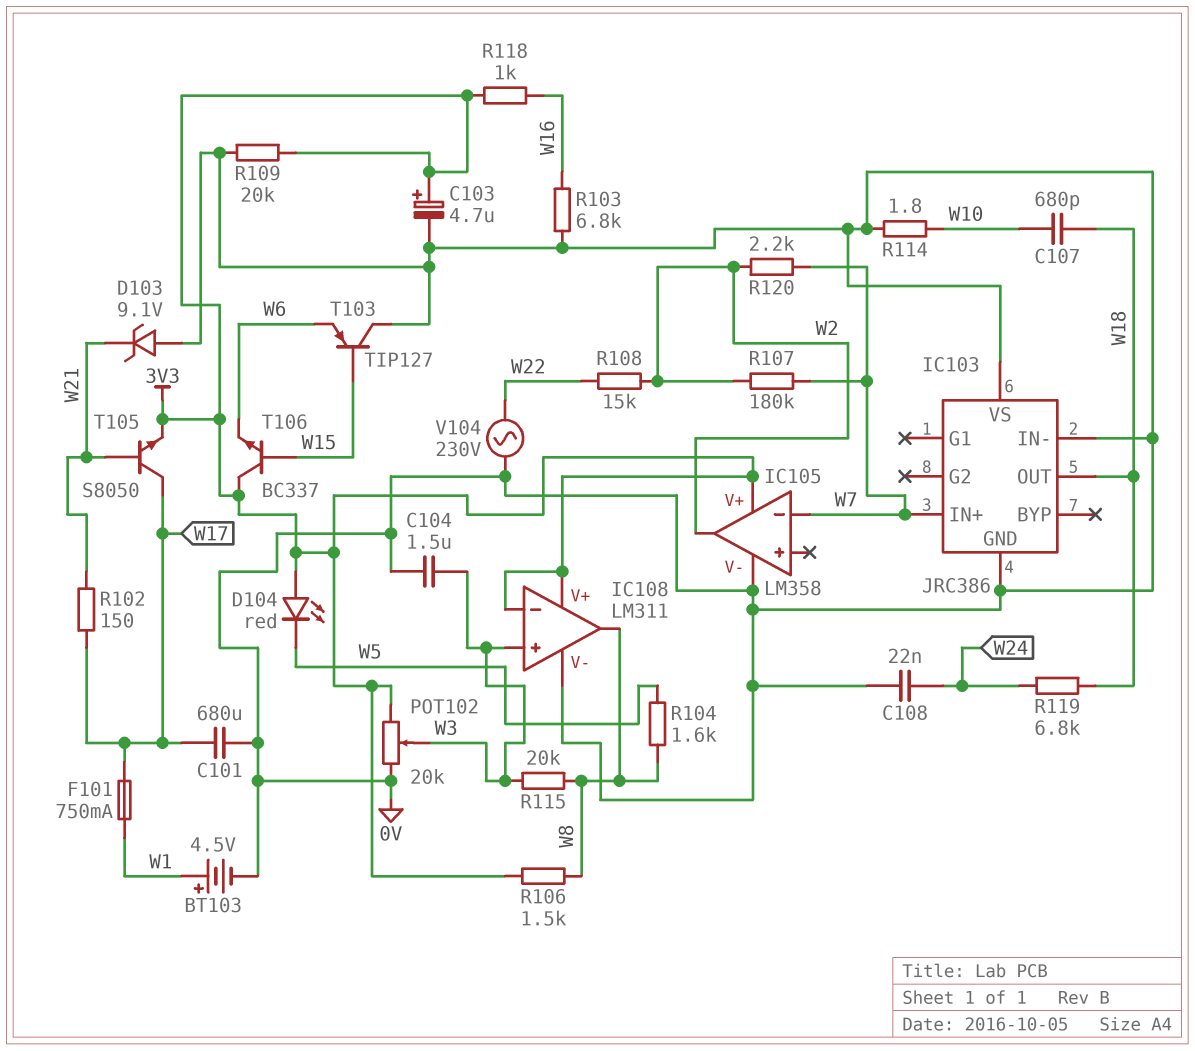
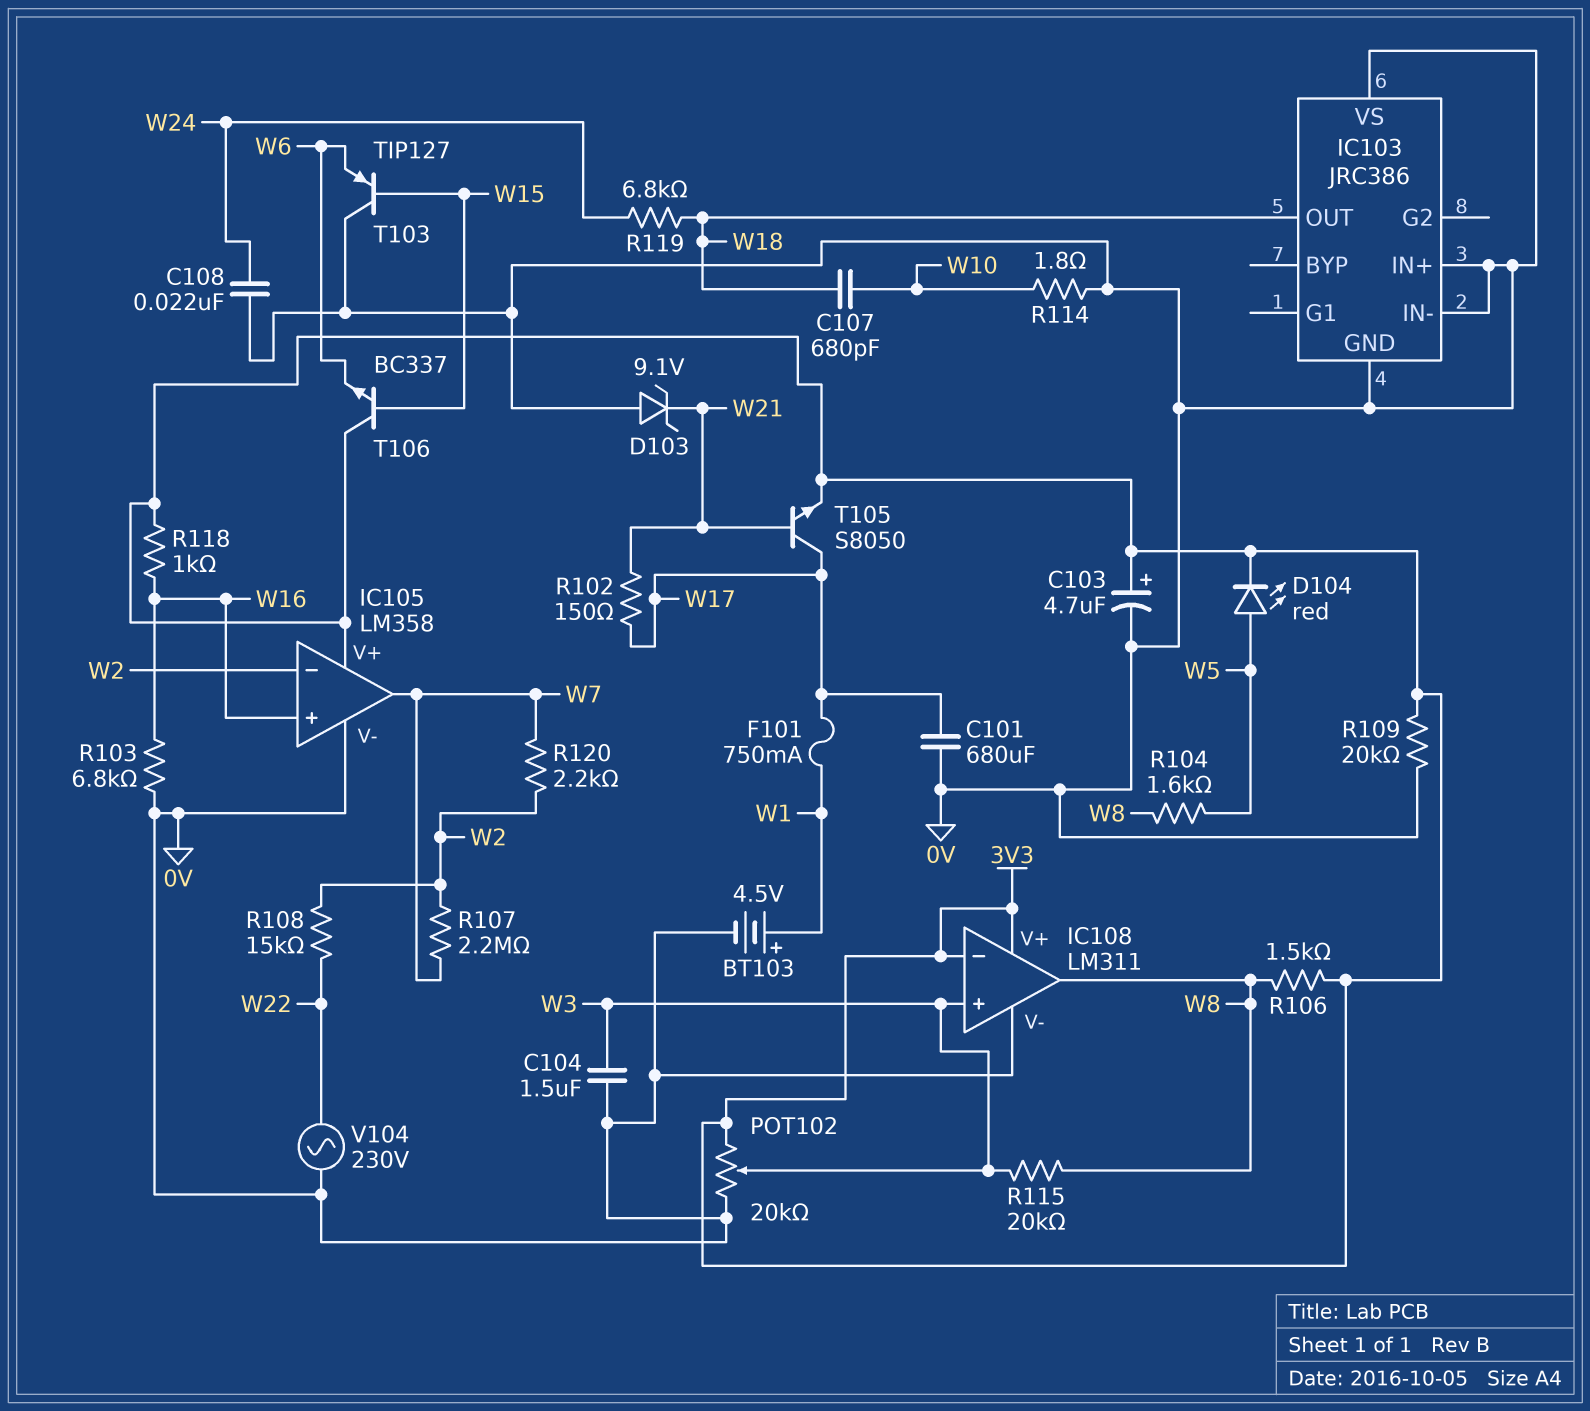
D104: LED red (A 3V3, K W5) -> LED red (A W5, K 3V3)
IC103 pin IN+: W7 -> 0V
IC105 pin in+: none -> W16
IC105 pin in-: W7 -> W2
IC105 pin out: W2 -> W7
R107: 180k (W2, W7) -> 2.2M (W2, W7)

